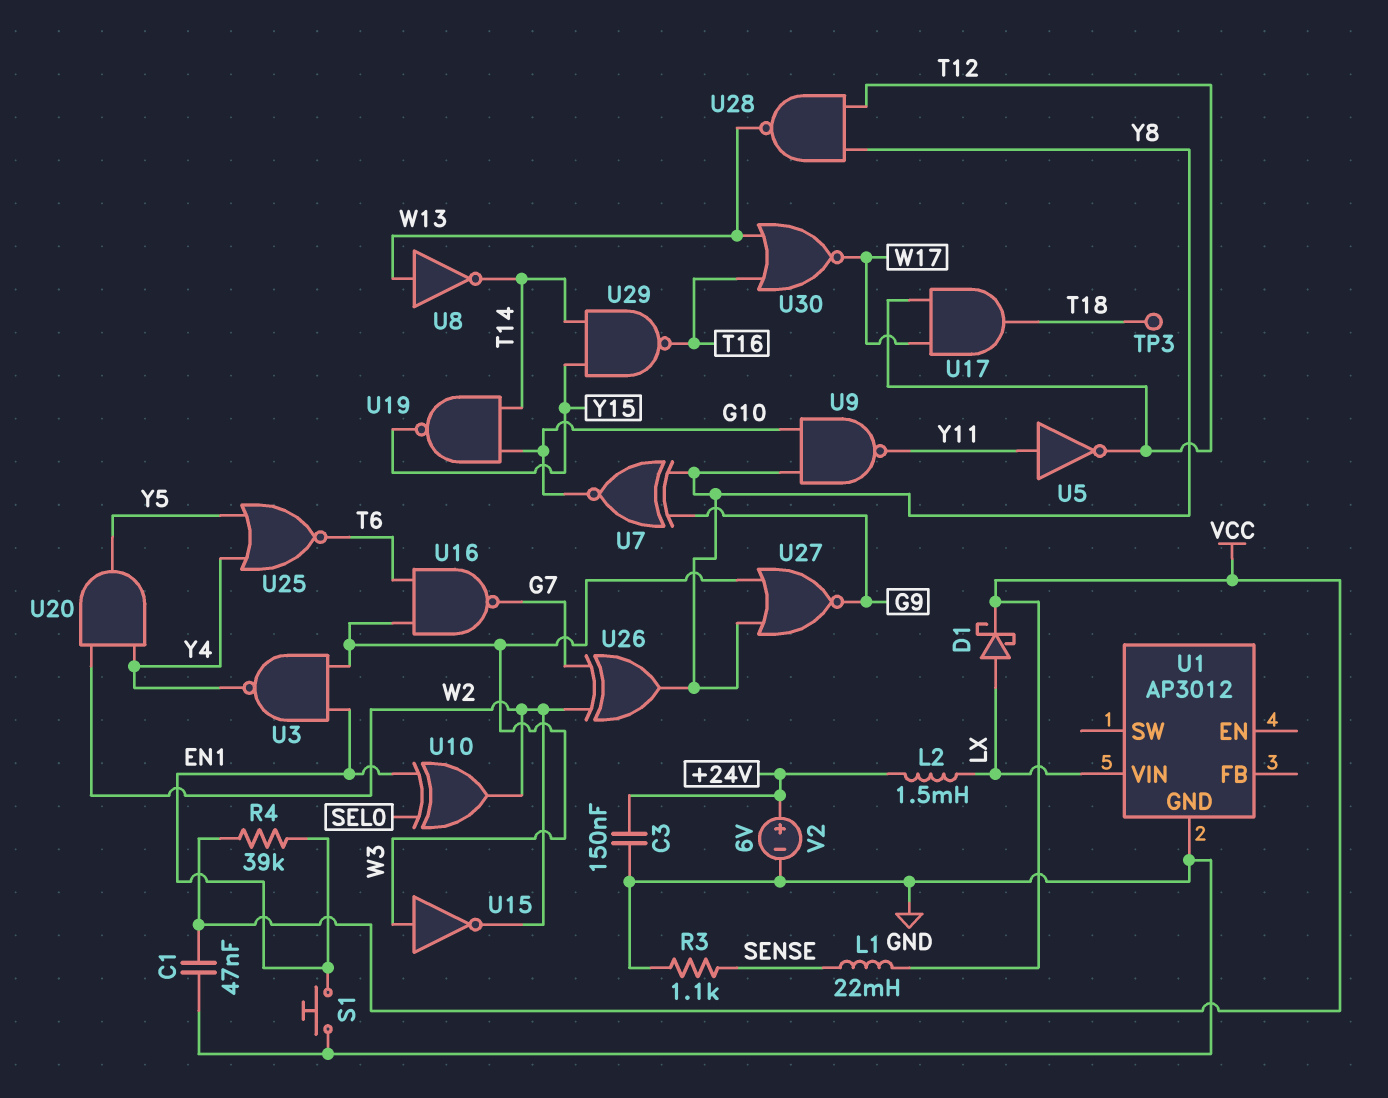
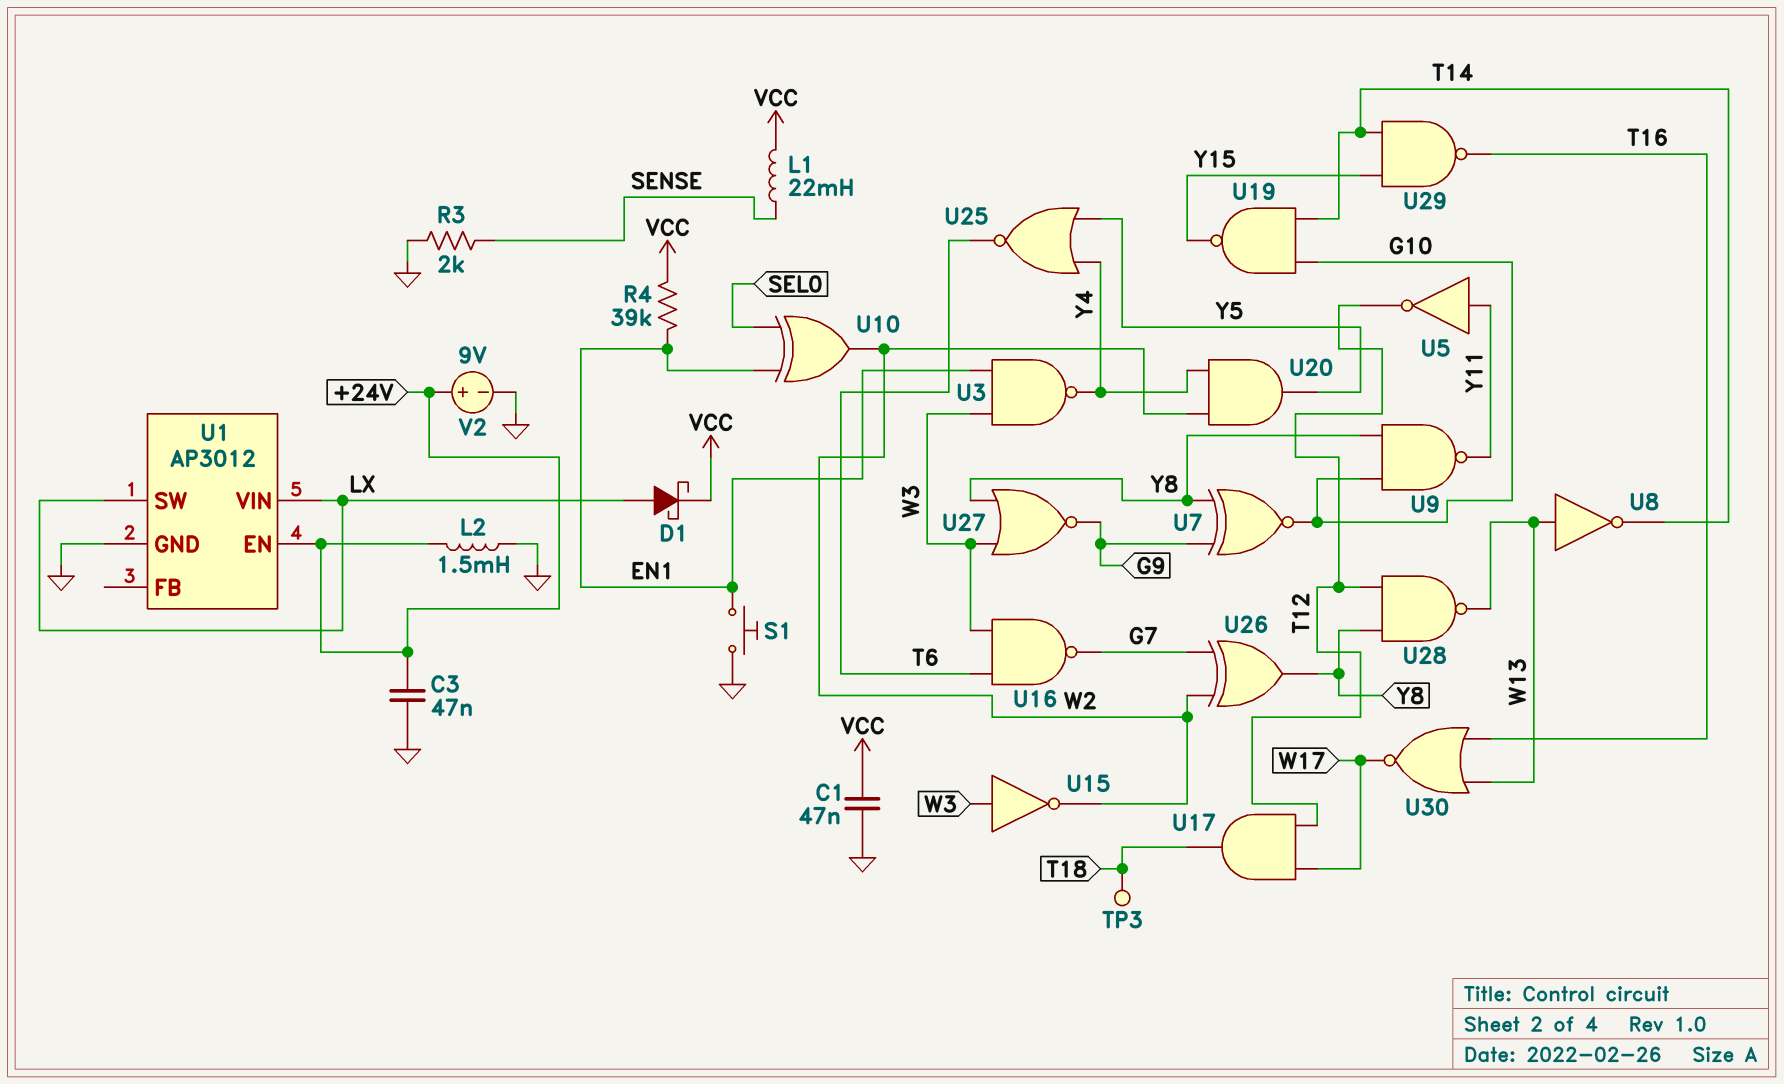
C3: 150nF (+24V, GND) -> 47nF (+24V, GND)
L2: 1.5mH (+24V, LX) -> 1.5mH (+24V, GND)
R3: 1.1k (GND, SENSE) -> 2k (GND, SENSE)
U1 pin EN: none -> +24V
U1 pin SW: none -> LX
V2: 6V (plus +24V, minus GND) -> 9V (plus +24V, minus GND)

